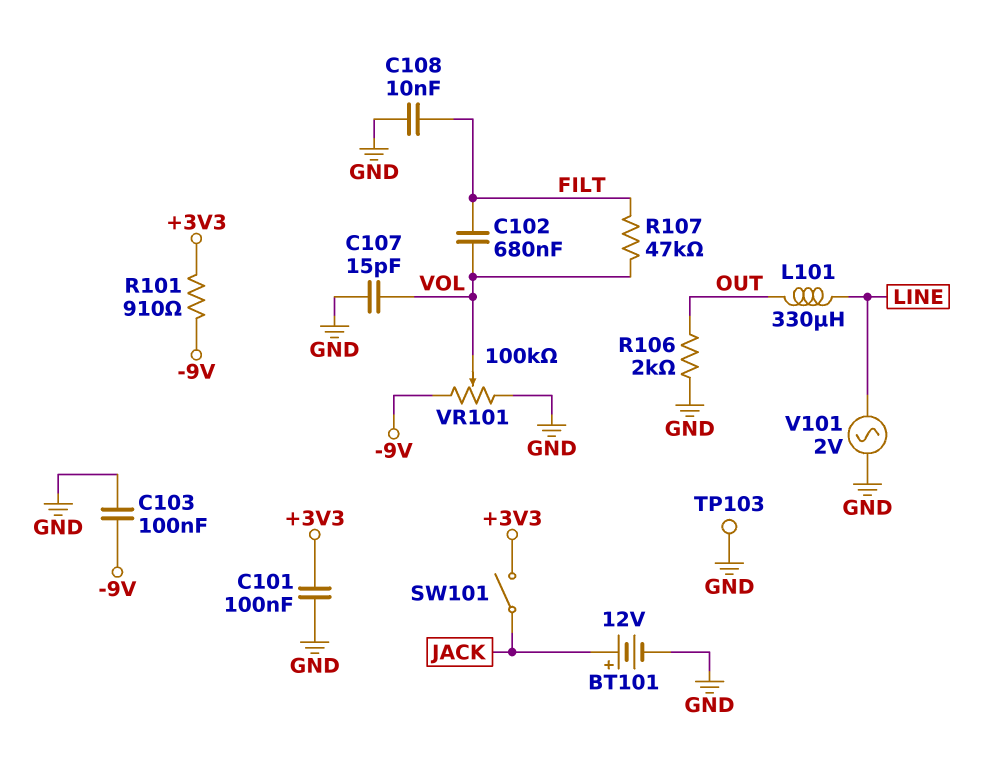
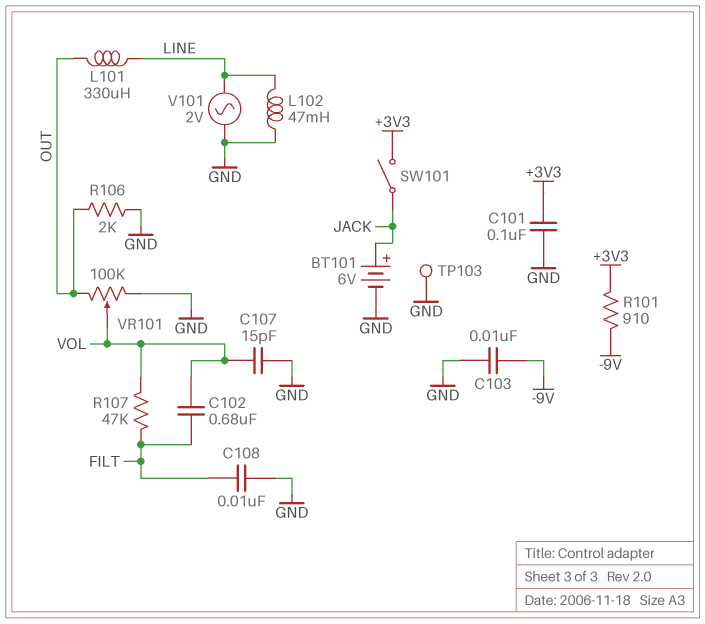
BT101: 12V (plus JACK, minus GND) -> 6V (plus JACK, minus GND)
C103: 100nF (-9V, GND) -> 10nF (-9V, GND)
L102: none -> 47mH (GND, LINE)
VR101: 100k (-9V, GND, wiper VOL) -> 100k (GND, OUT, wiper VOL)

